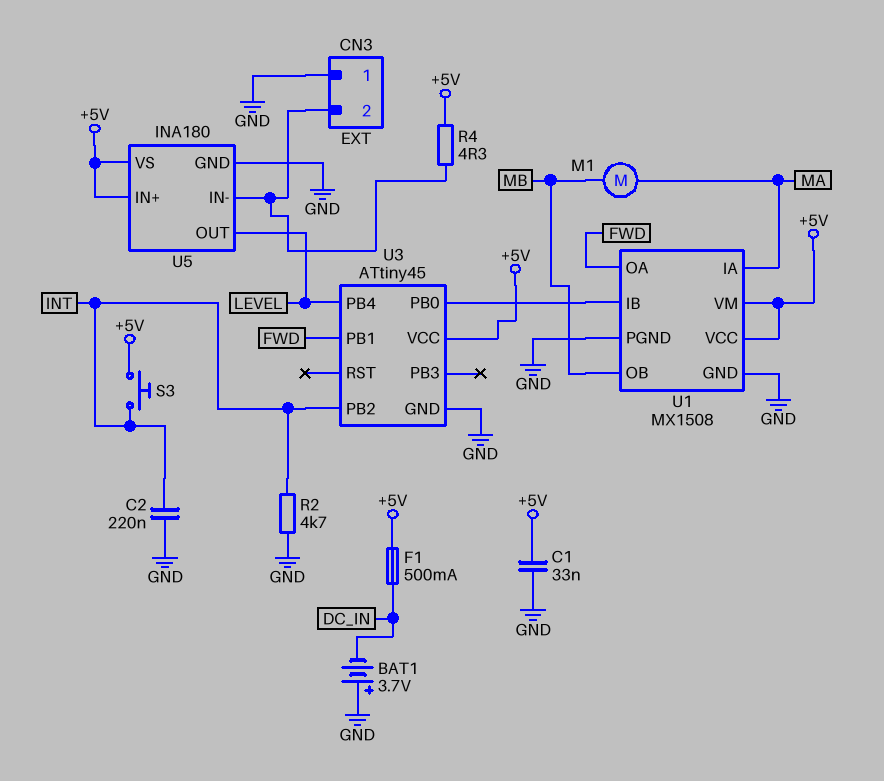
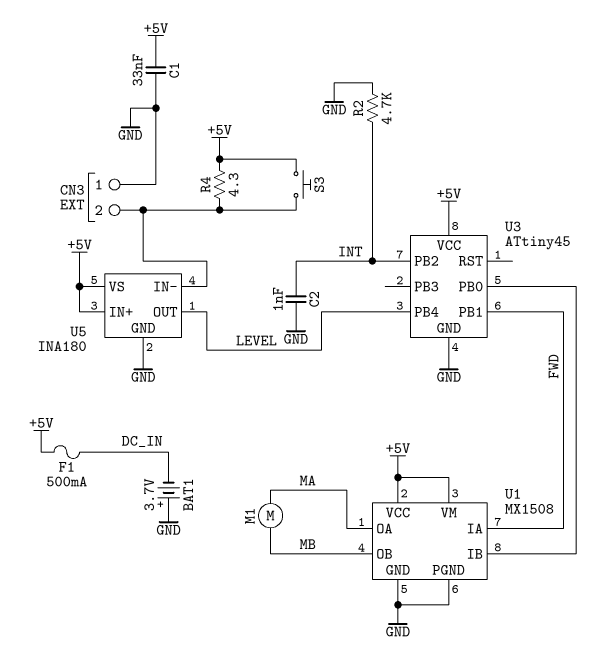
C2: 220nF (GND, INT) -> 1nF (GND, INT)
S3: button (+5V, INT) -> button (+5V, CN3/2)
U1 pin IA: MA -> FWD
U1 pin OA: FWD -> MA

